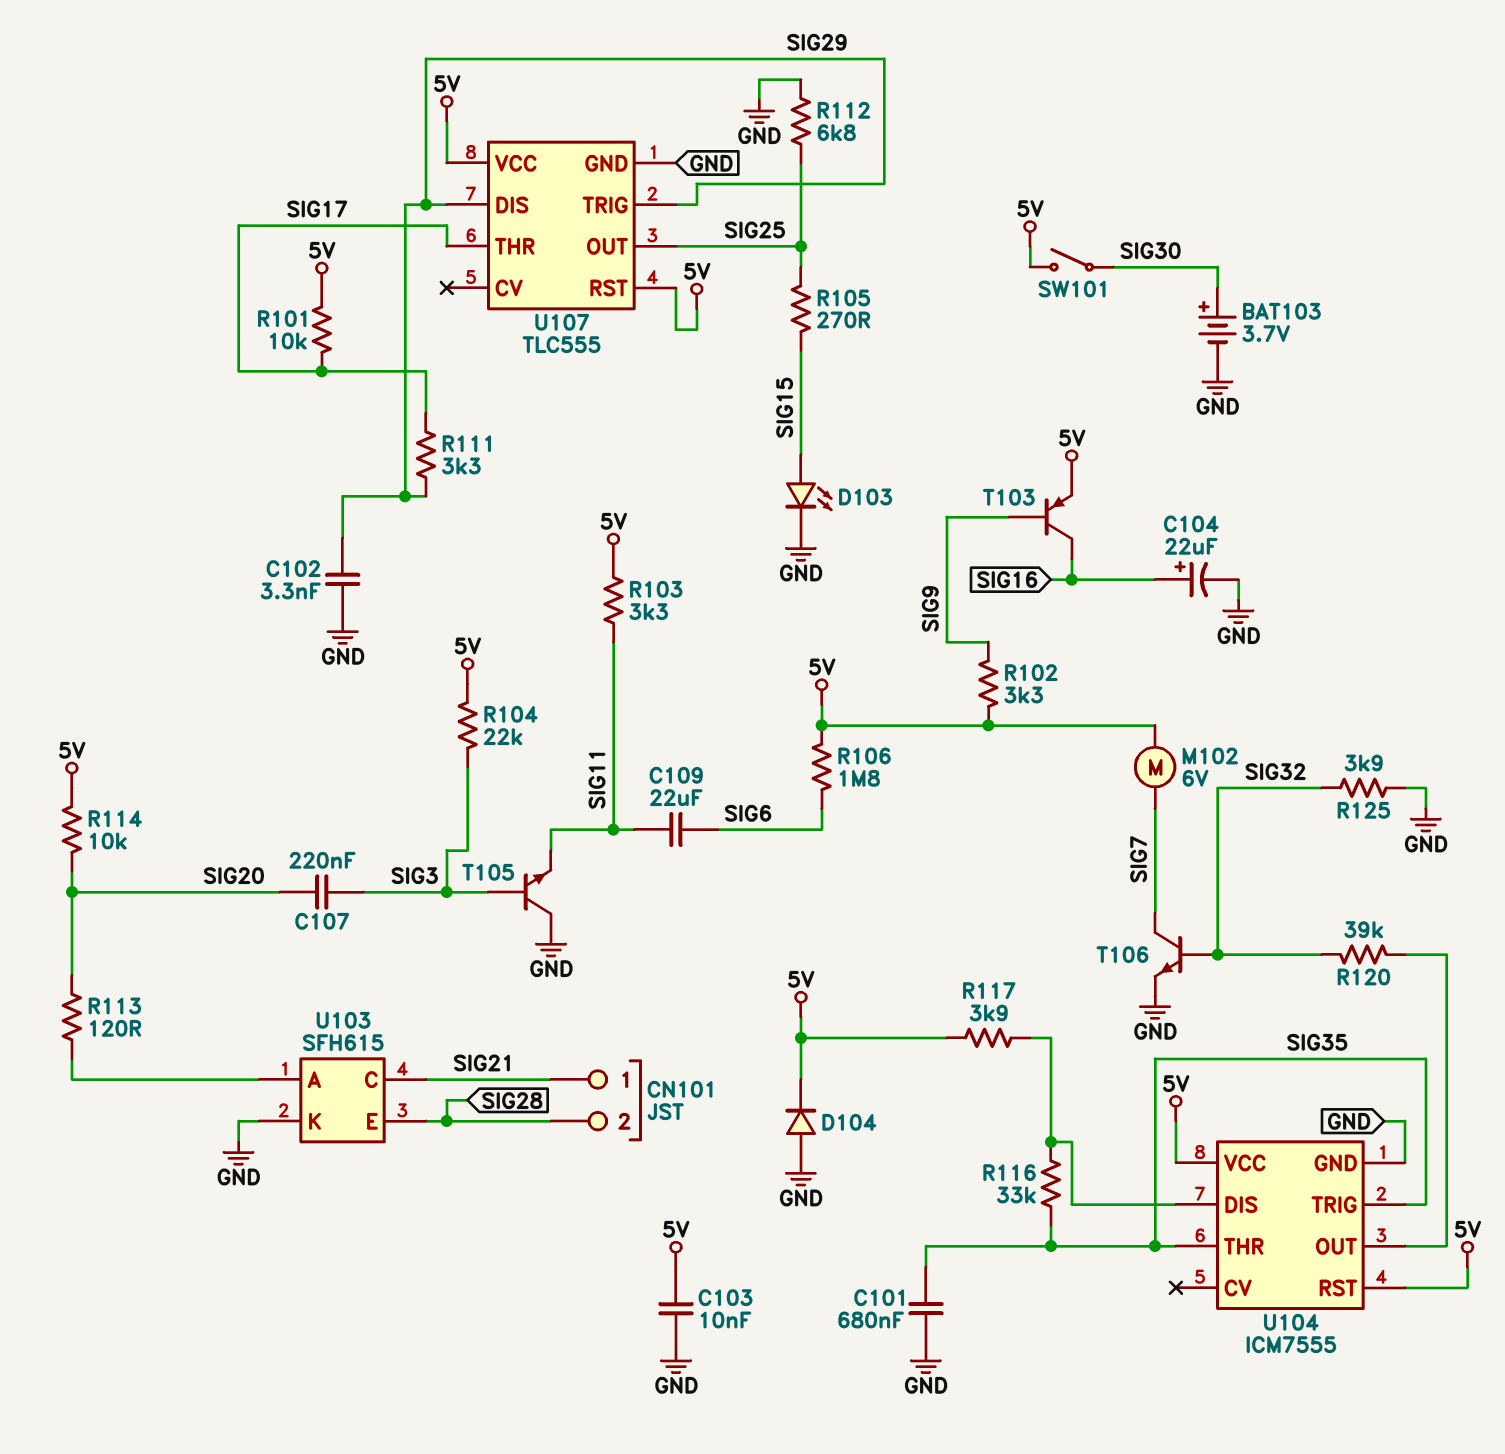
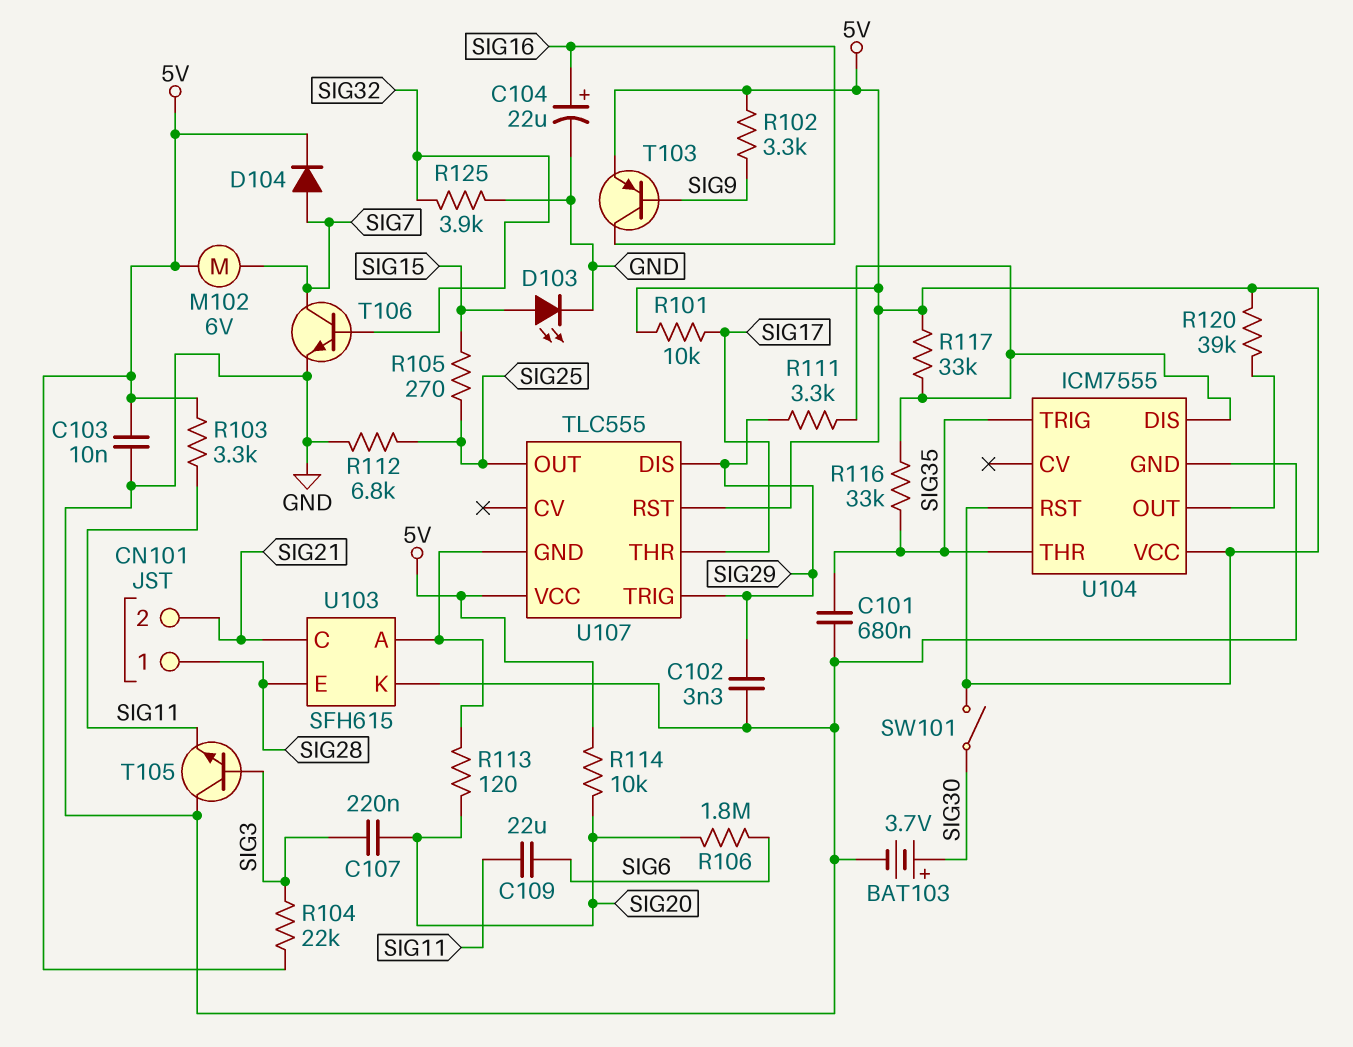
CN101 pin 1: SIG21 -> SIG28
CN101 pin 2: SIG28 -> SIG21
D104: diode (A GND, K 5V) -> diode (A SIG7, K 5V)
R106: 1.8M (5V, SIG6) -> 1.8M (SIG6, SIG20)
R111: 3.3k (SIG17, SIG29) -> 3.3k (SIG29, U104/DIS)
R117: 3.9k (5V, U104/DIS) -> 33k (5V, U104/DIS)
R120: 39k (SIG32, U104/OUT) -> 39k (5V, U104/OUT)
U107 pin GND: GND -> U103/A

